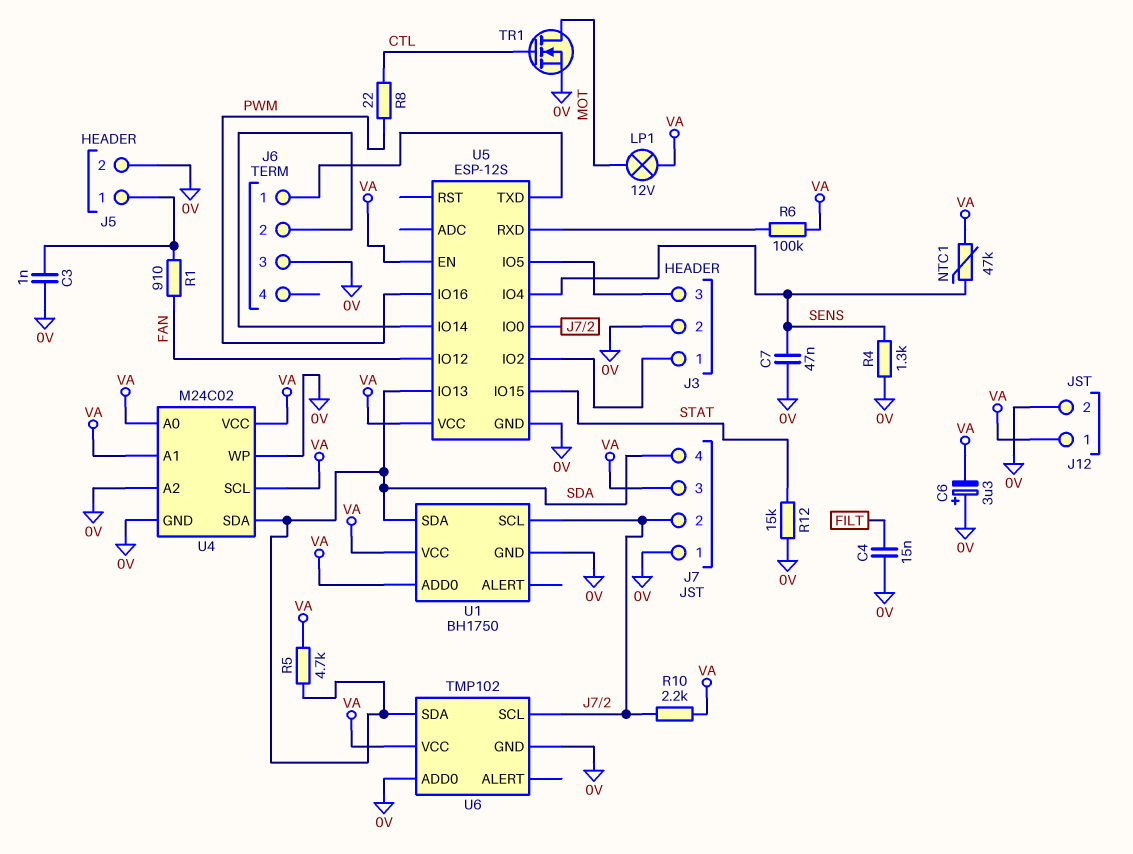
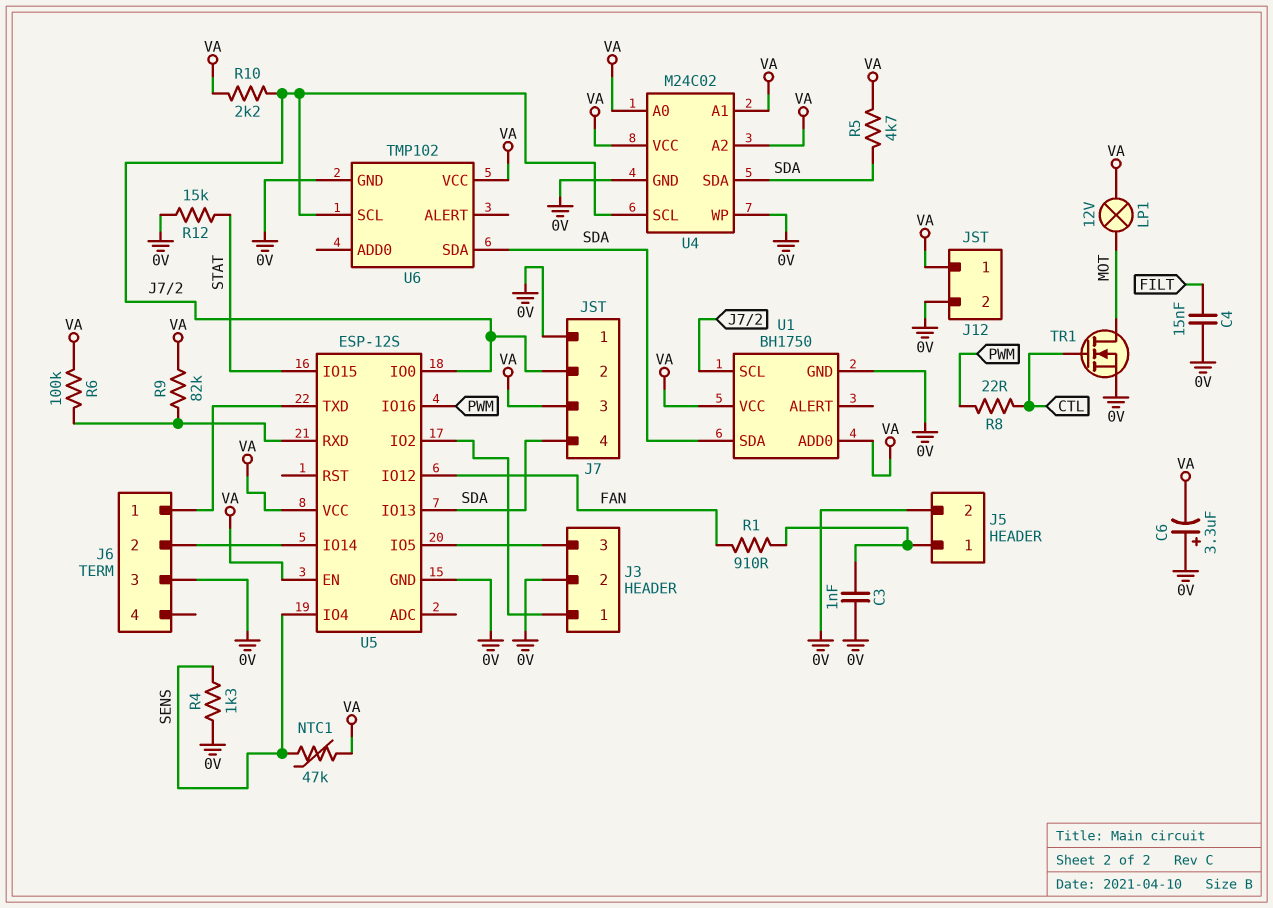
C7: 47nF (0V, SENS) -> none
R9: none -> 82k (U5/RXD, VA)
U4 pin A2: 0V -> VA
U4 pin SCL: VA -> J7/2
U6 pin ADD0: 0V -> none

